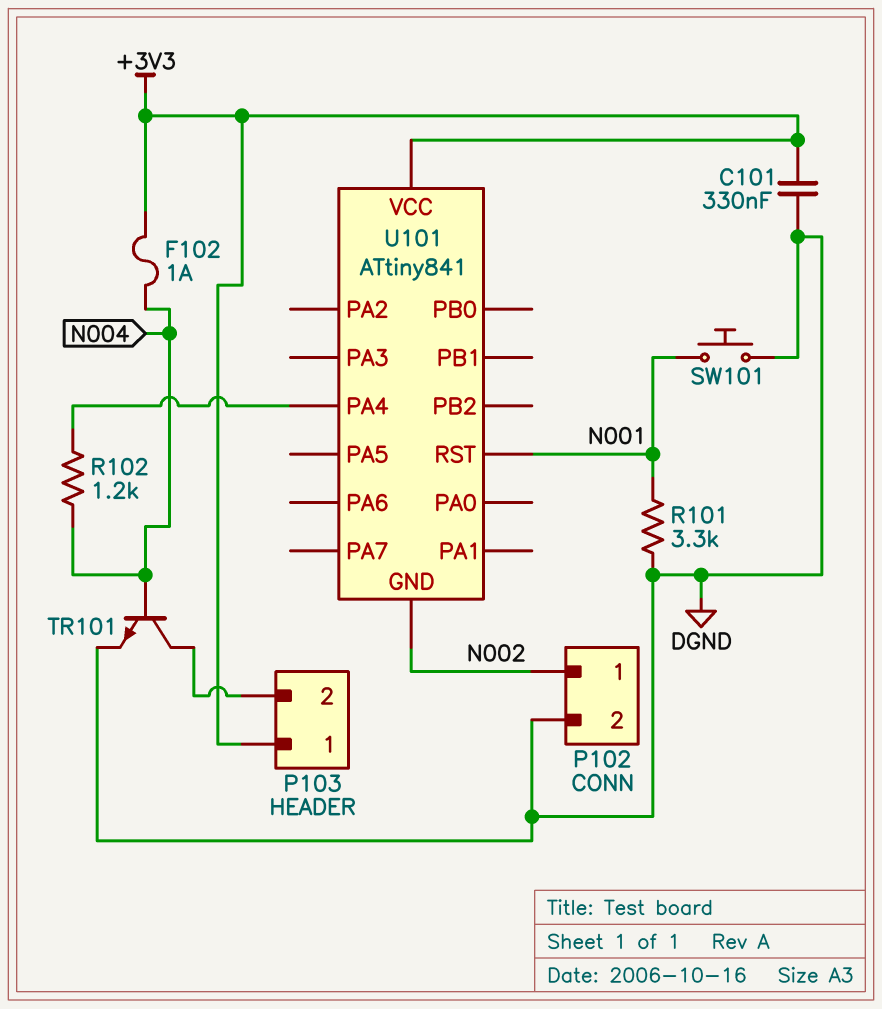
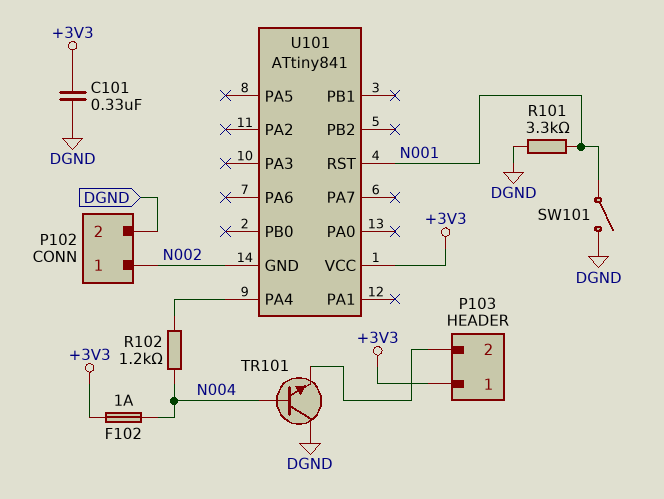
SW101: button (DGND, N001) -> switch (DGND, N001)
TR101: NPN (B N004, C P103/2, E DGND) -> NPN (B N004, C DGND, E P103/2)

